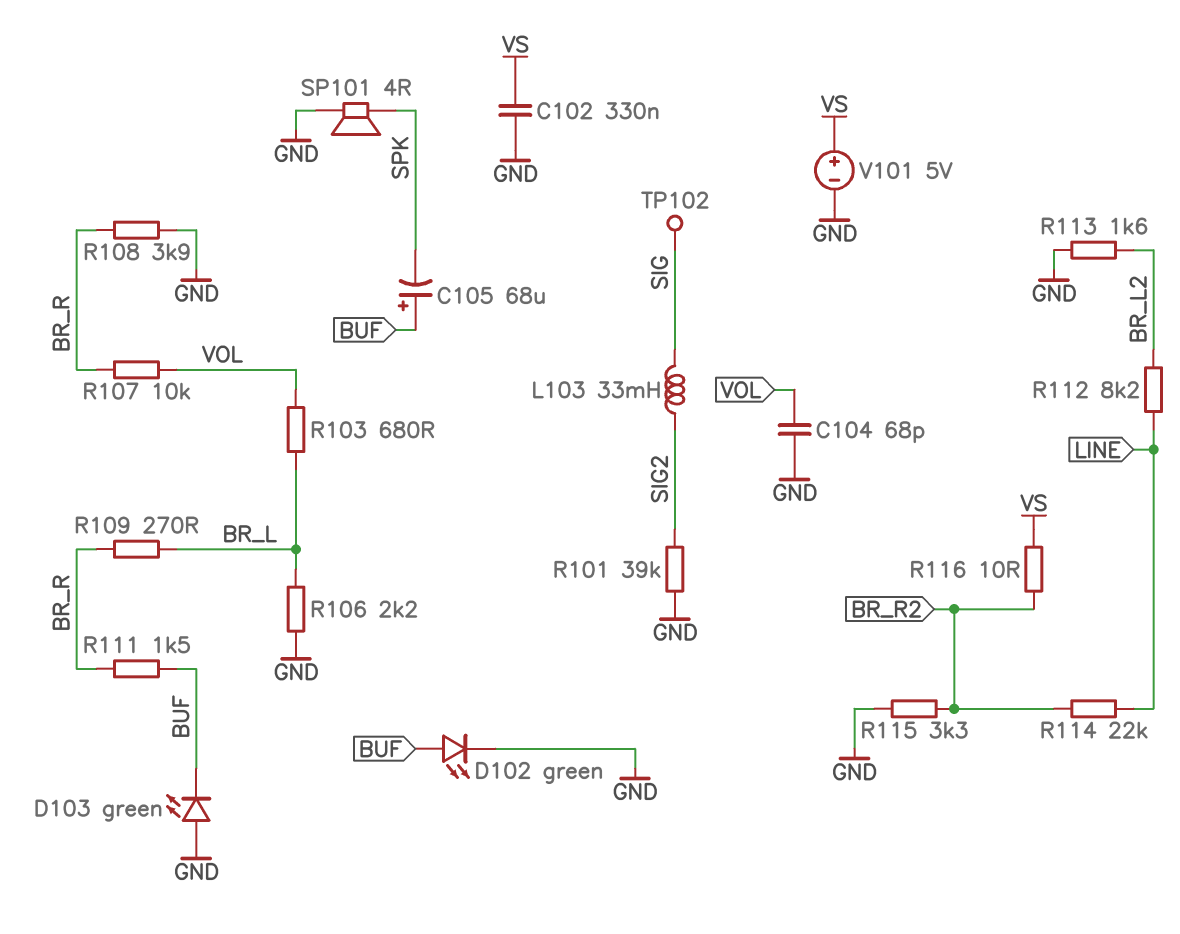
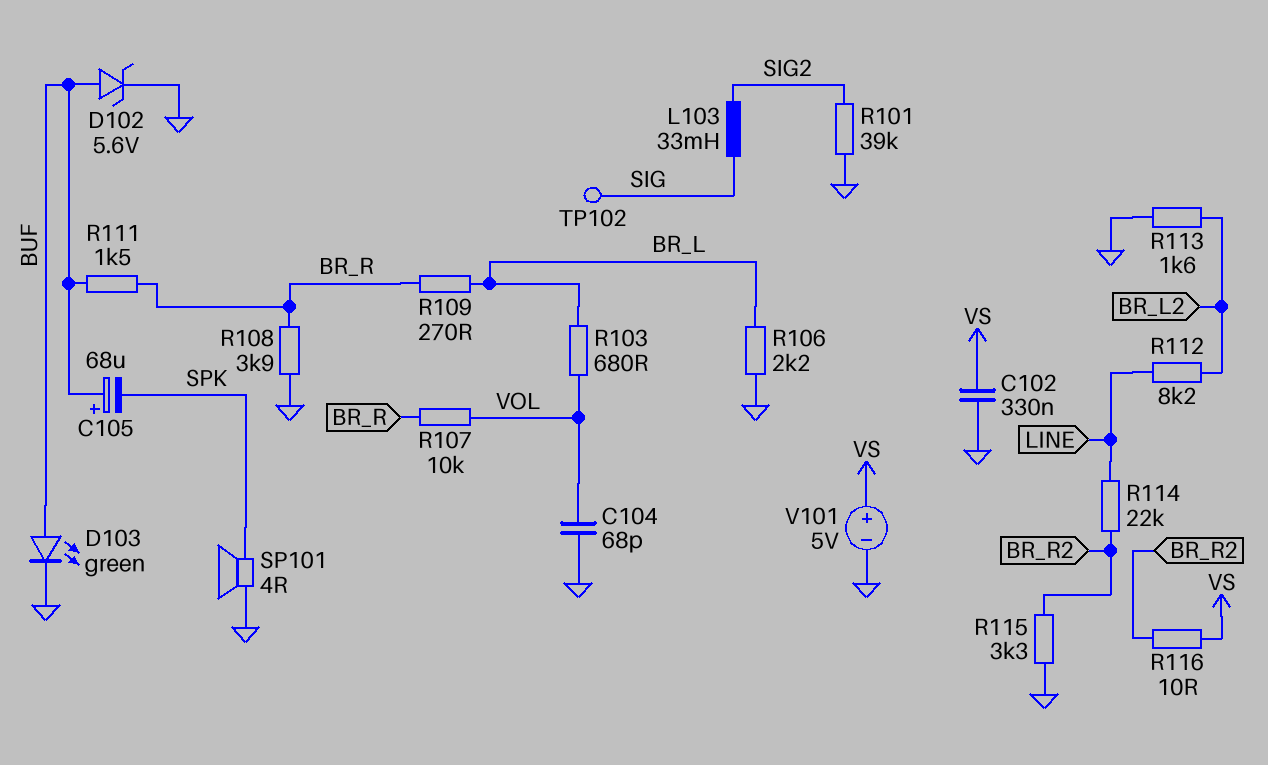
D102: LED green (A BUF, K GND) -> zener 5.6V (A BUF, K GND)
D103: LED green (A GND, K BUF) -> LED green (A BUF, K GND)

